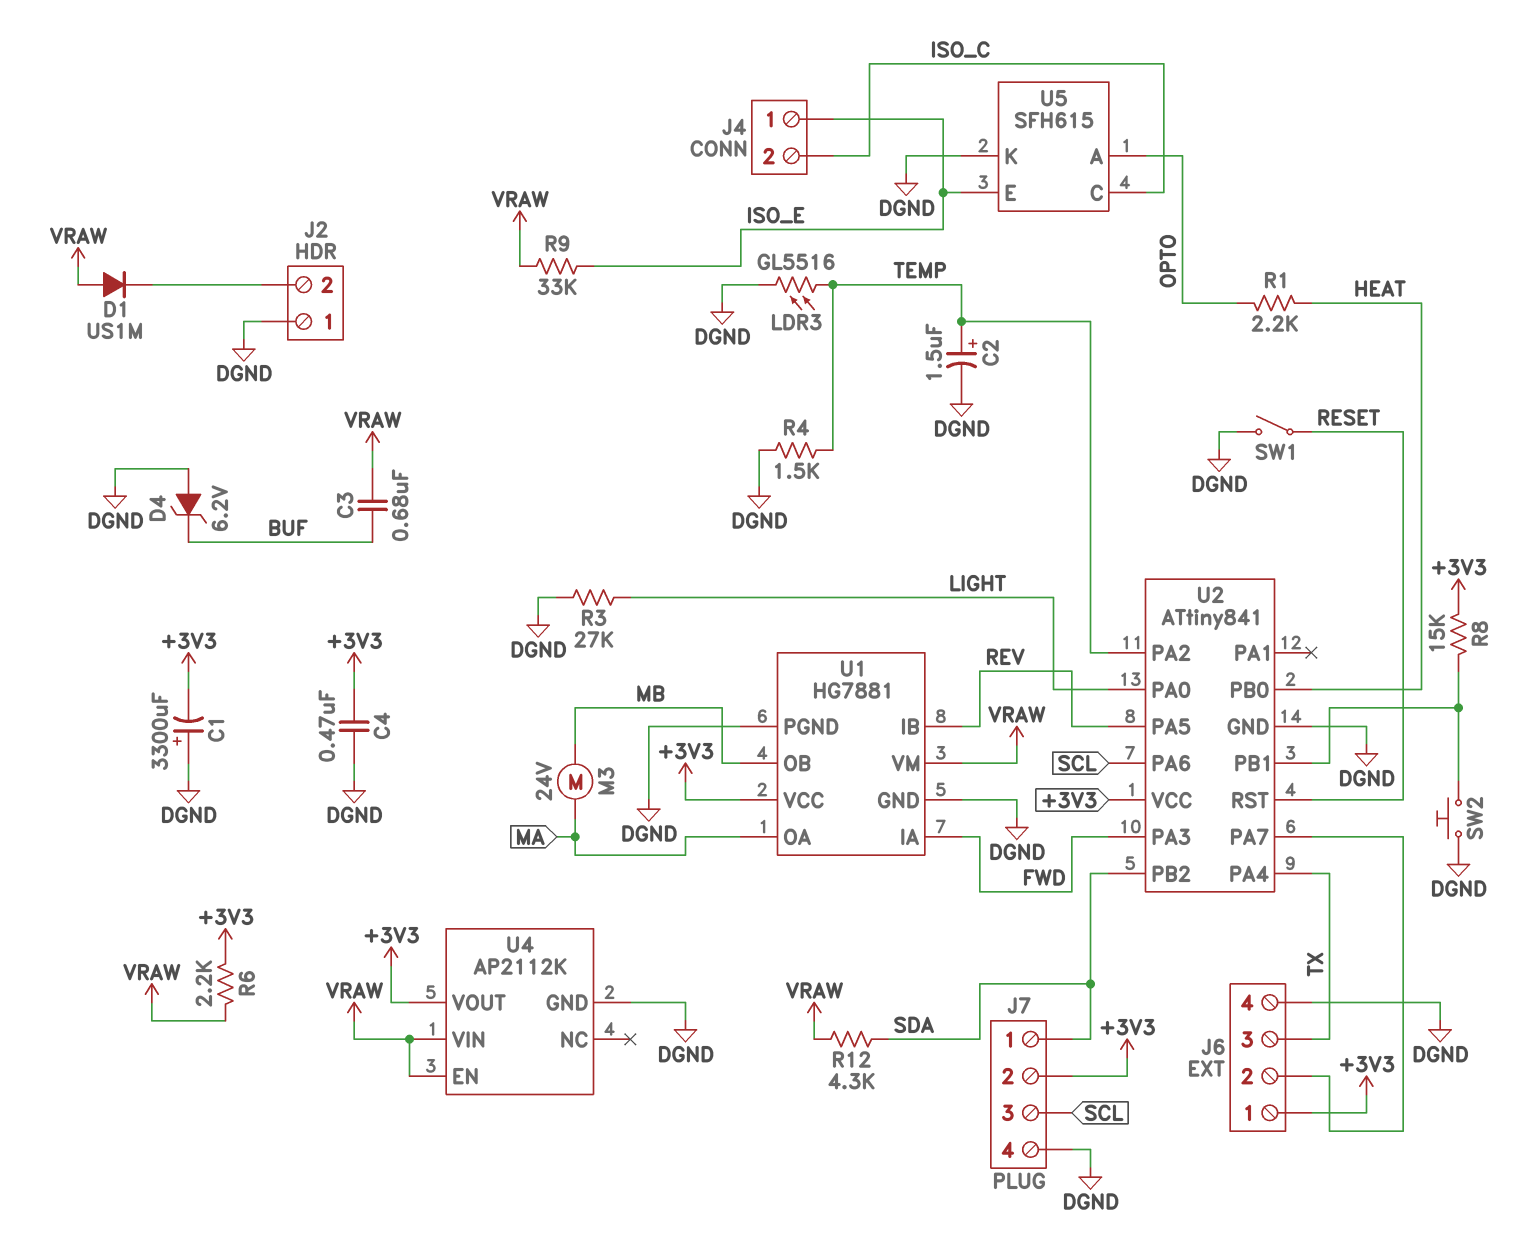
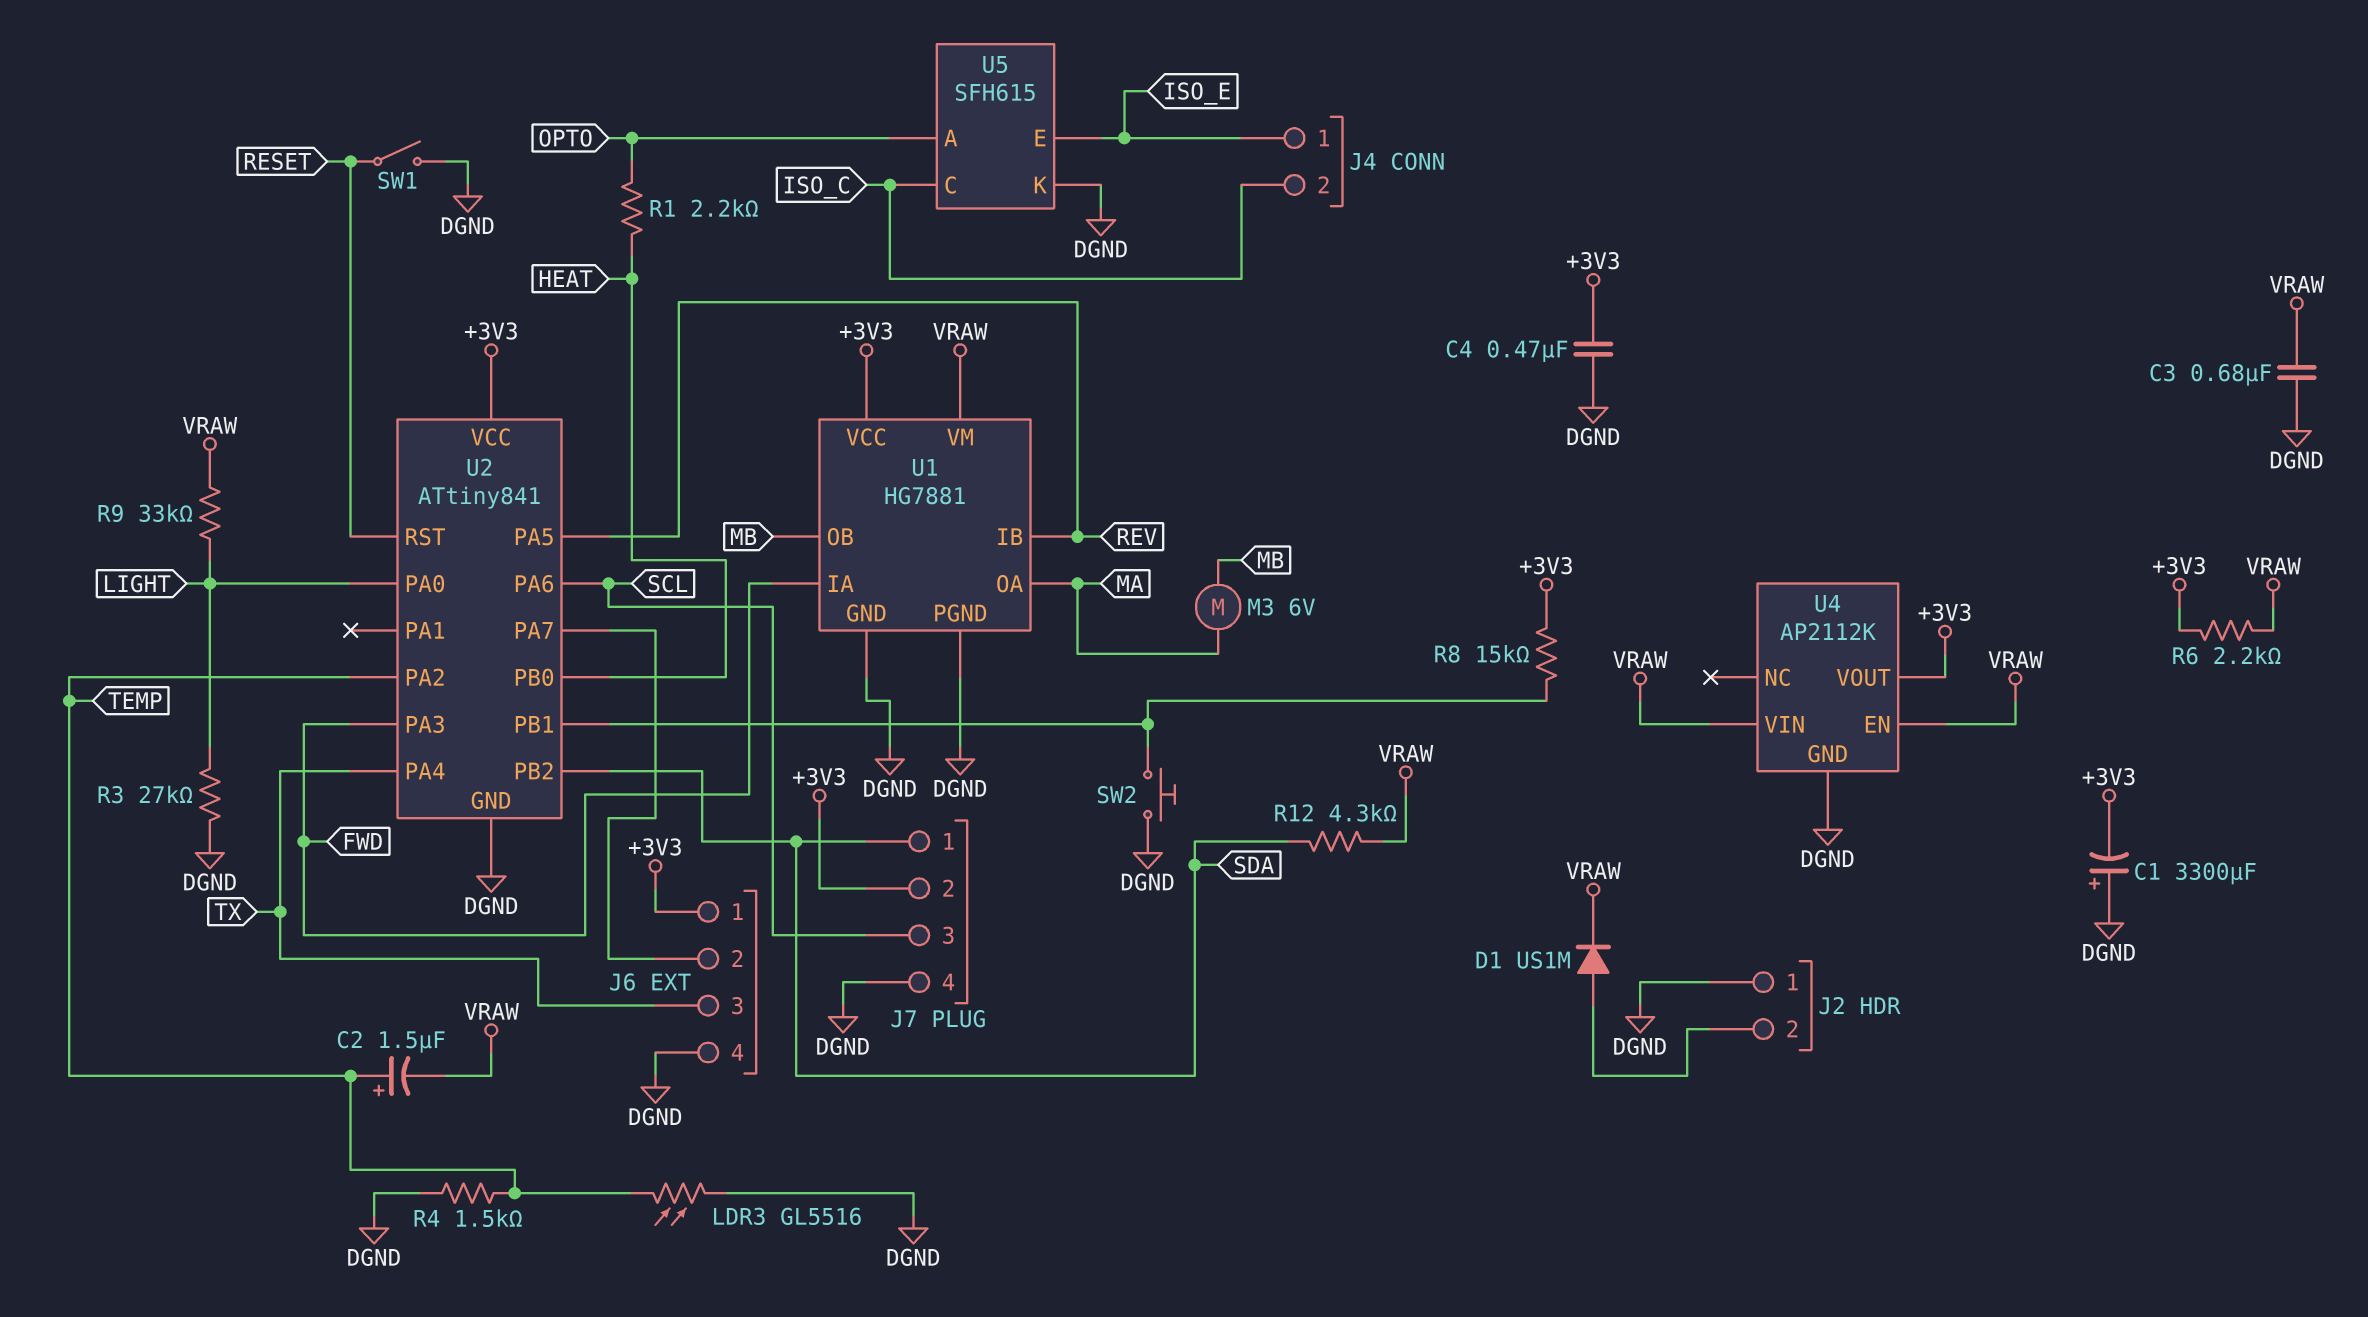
C2: 1.5uF (plus TEMP, minus DGND) -> 1.5uF (plus TEMP, minus VRAW)
C3: 680nF (BUF, VRAW) -> 680nF (DGND, VRAW)
D1: diode US1M (A VRAW, K J2/2) -> diode US1M (A J2/2, K VRAW)
D4: zener 6.2V (A DGND, K BUF) -> none
M3: motor 24V (MA, MB) -> motor 6V (MA, MB)
R9: 33k (ISO_E, VRAW) -> 33k (LIGHT, VRAW)

